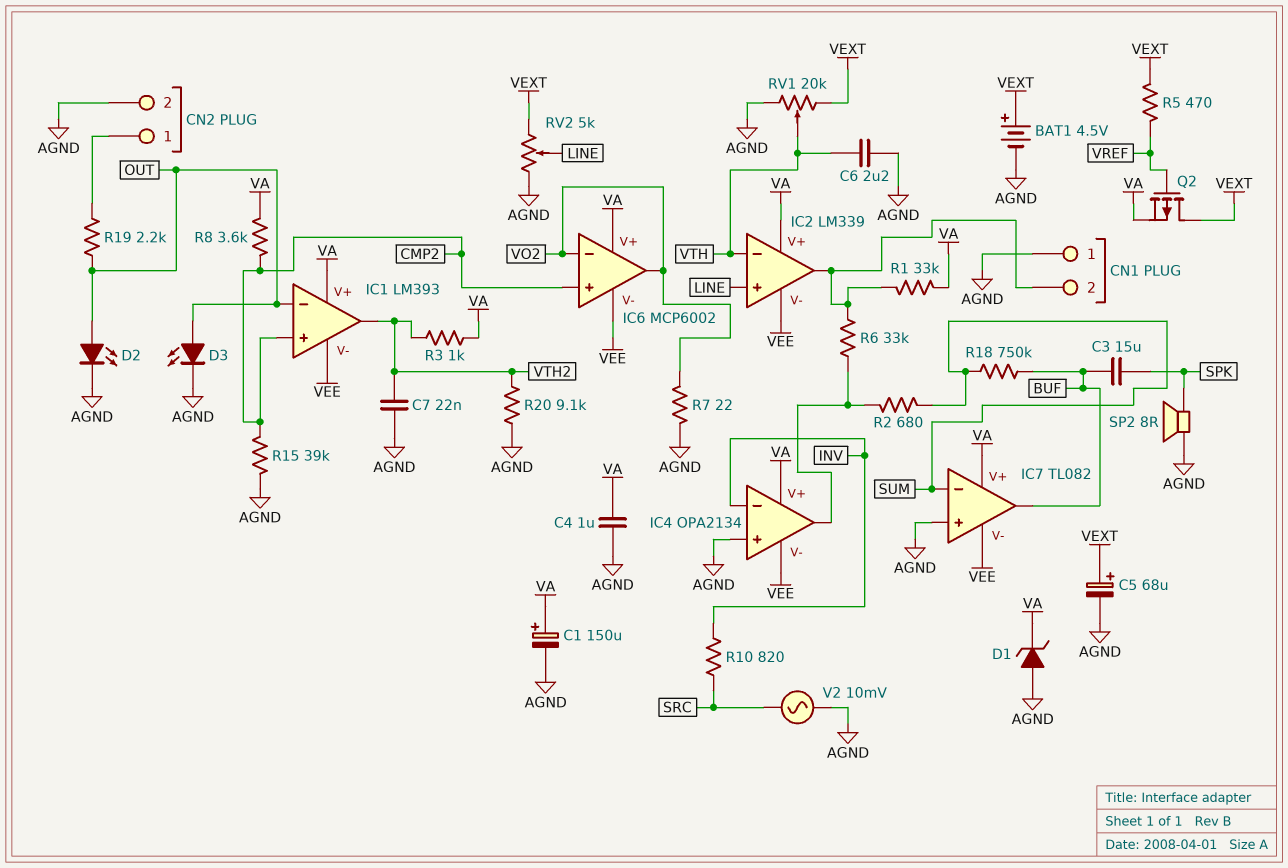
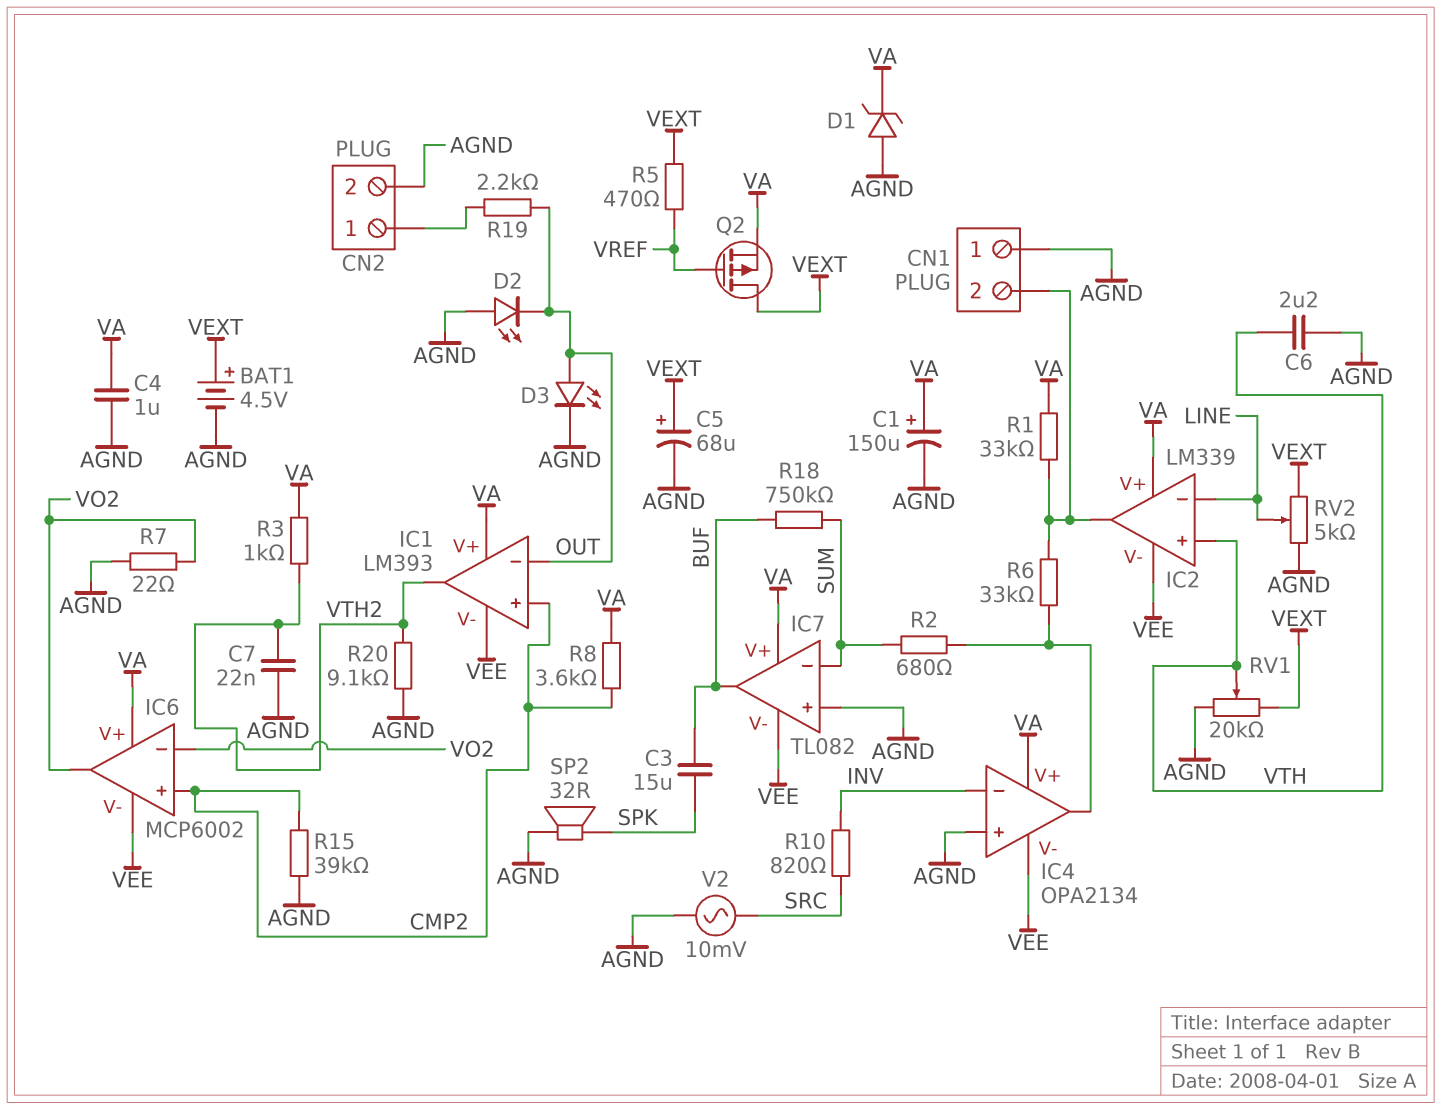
D2: LED (A OUT, K AGND) -> LED (A AGND, K OUT)
IC2 pin in+: LINE -> VTH
IC2 pin in-: VTH -> LINE
SP2: speaker 8R (AGND, SPK) -> speaker 32R (AGND, SPK)

